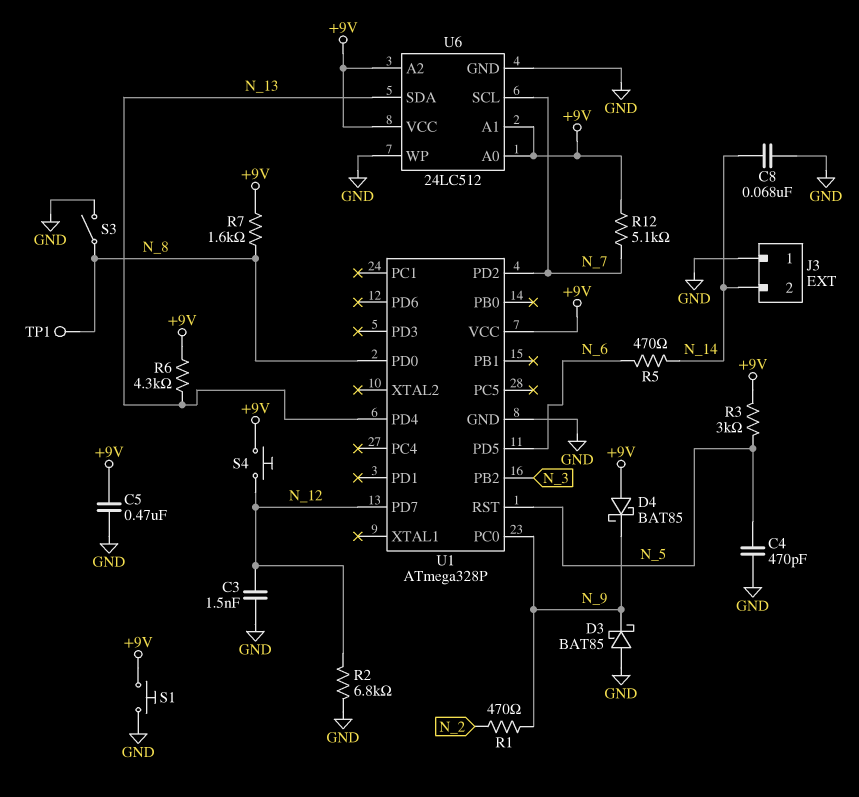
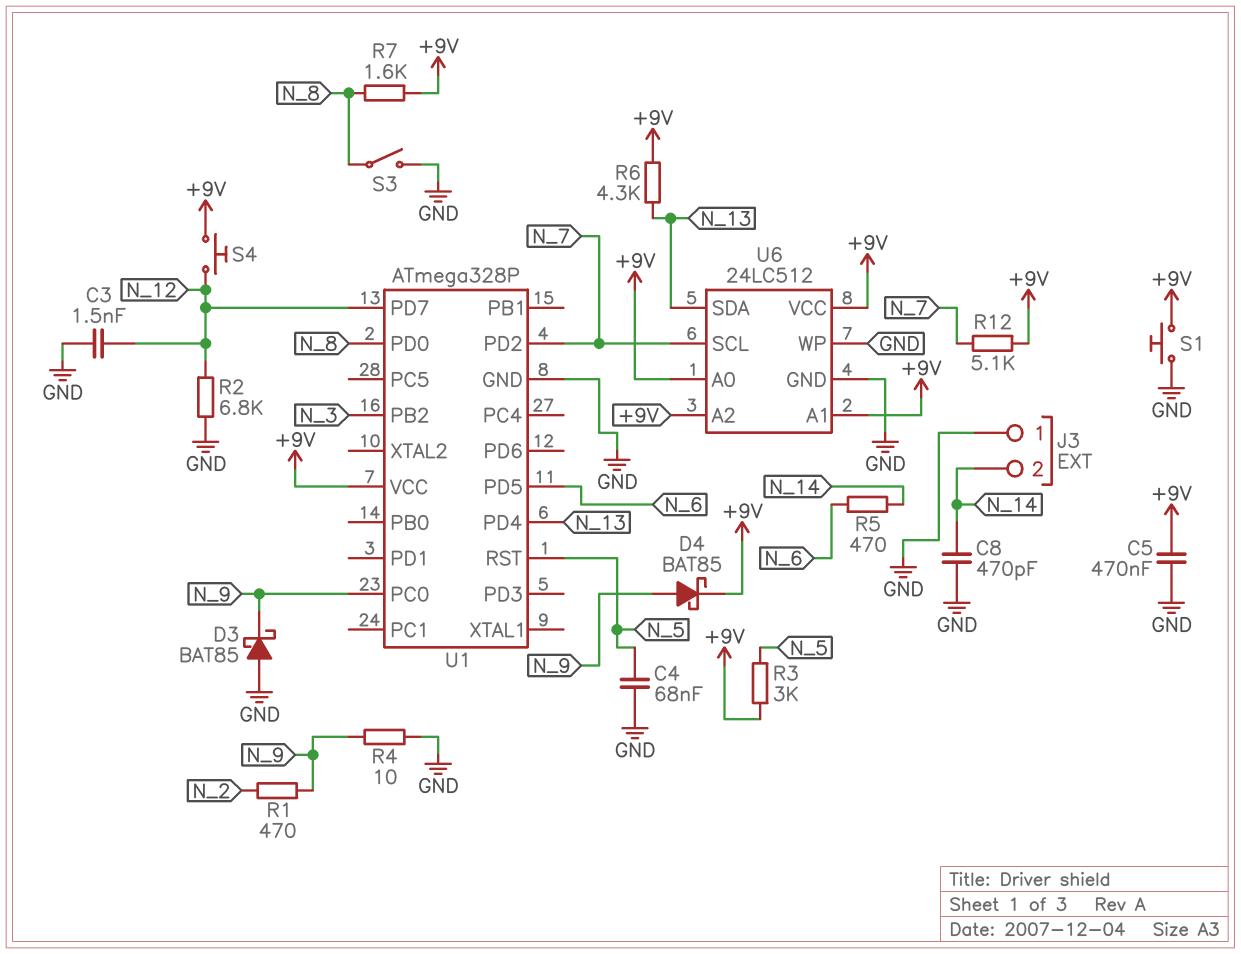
C4: 470pF (GND, N_5) -> 68nF (GND, N_5)
C8: 68nF (GND, N_14) -> 470pF (GND, N_14)
D4: schottky BAT85 (A +9V, K N_9) -> schottky BAT85 (A N_9, K +9V)
R4: none -> 10 (GND, N_9)
TP1: test point (N_8) -> none

